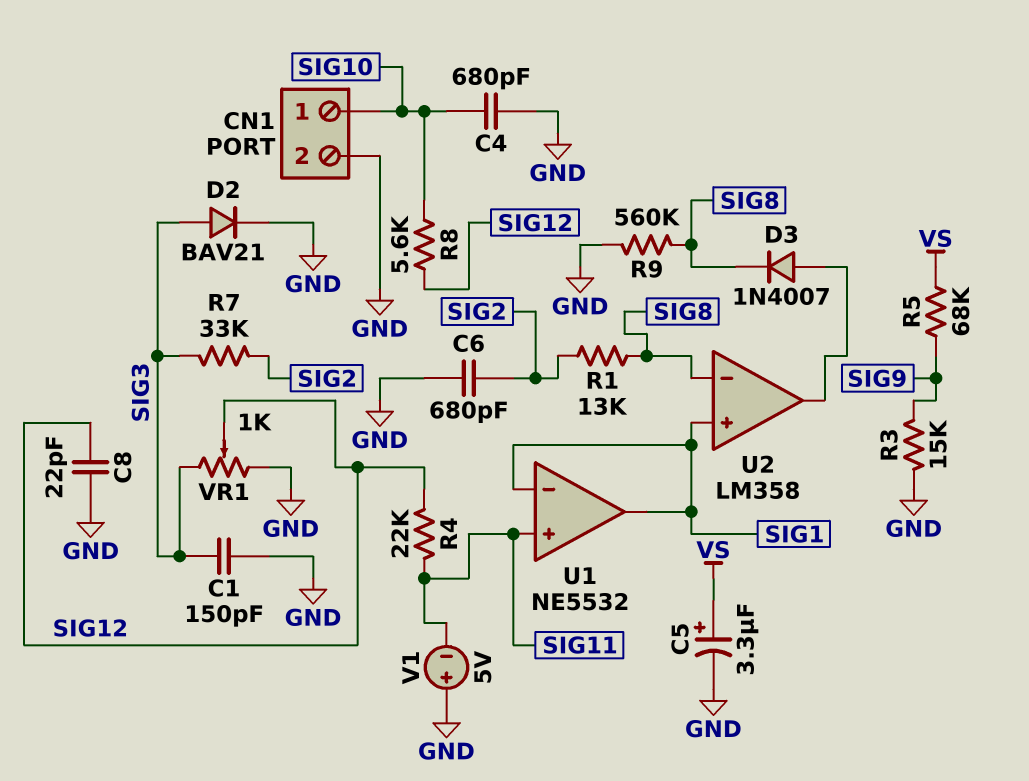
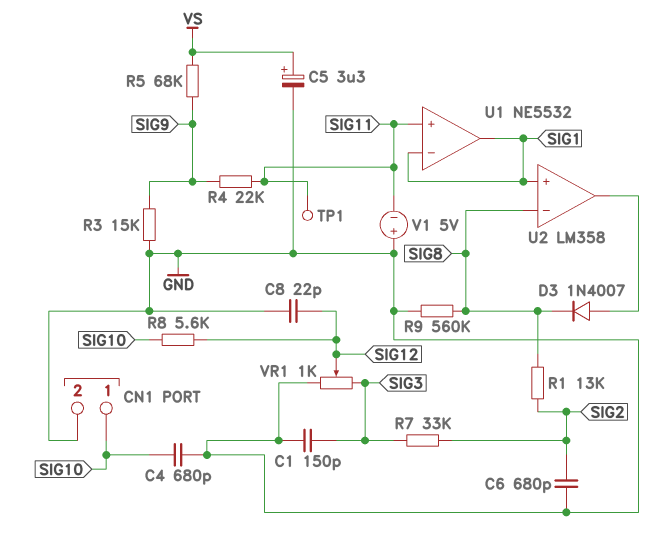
D2: diode BAV21 (A SIG3, K GND) -> none
R4: 22k (SIG11, SIG12) -> 22k (SIG9, SIG11)
TP1: none -> test point (SIG11)

